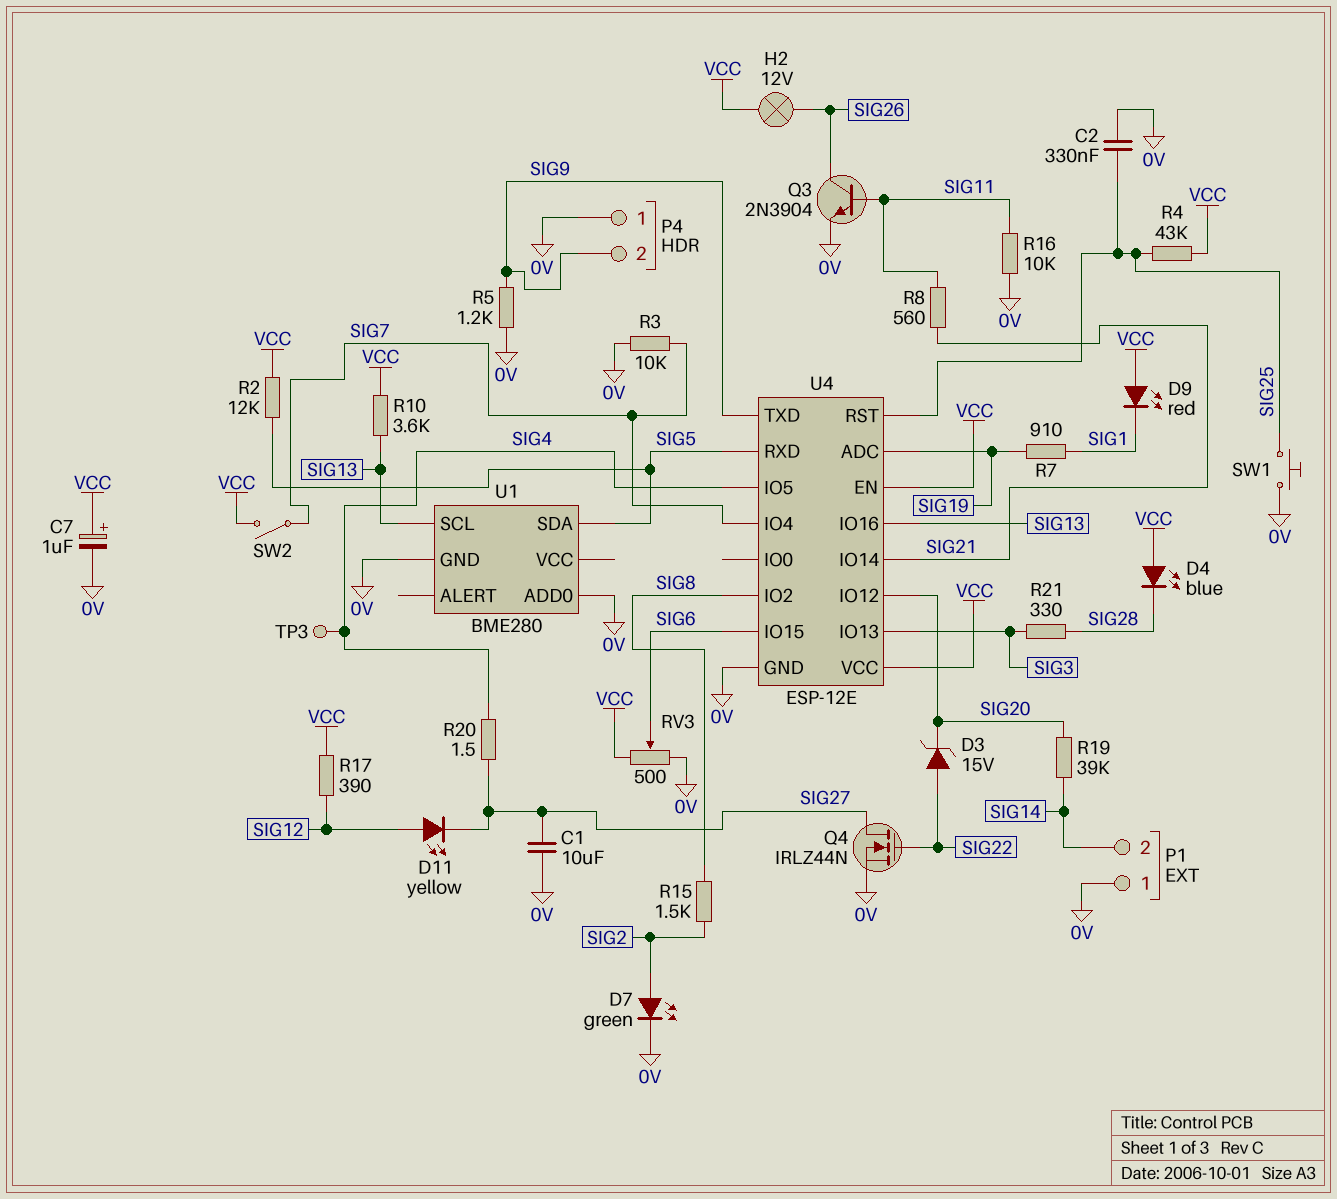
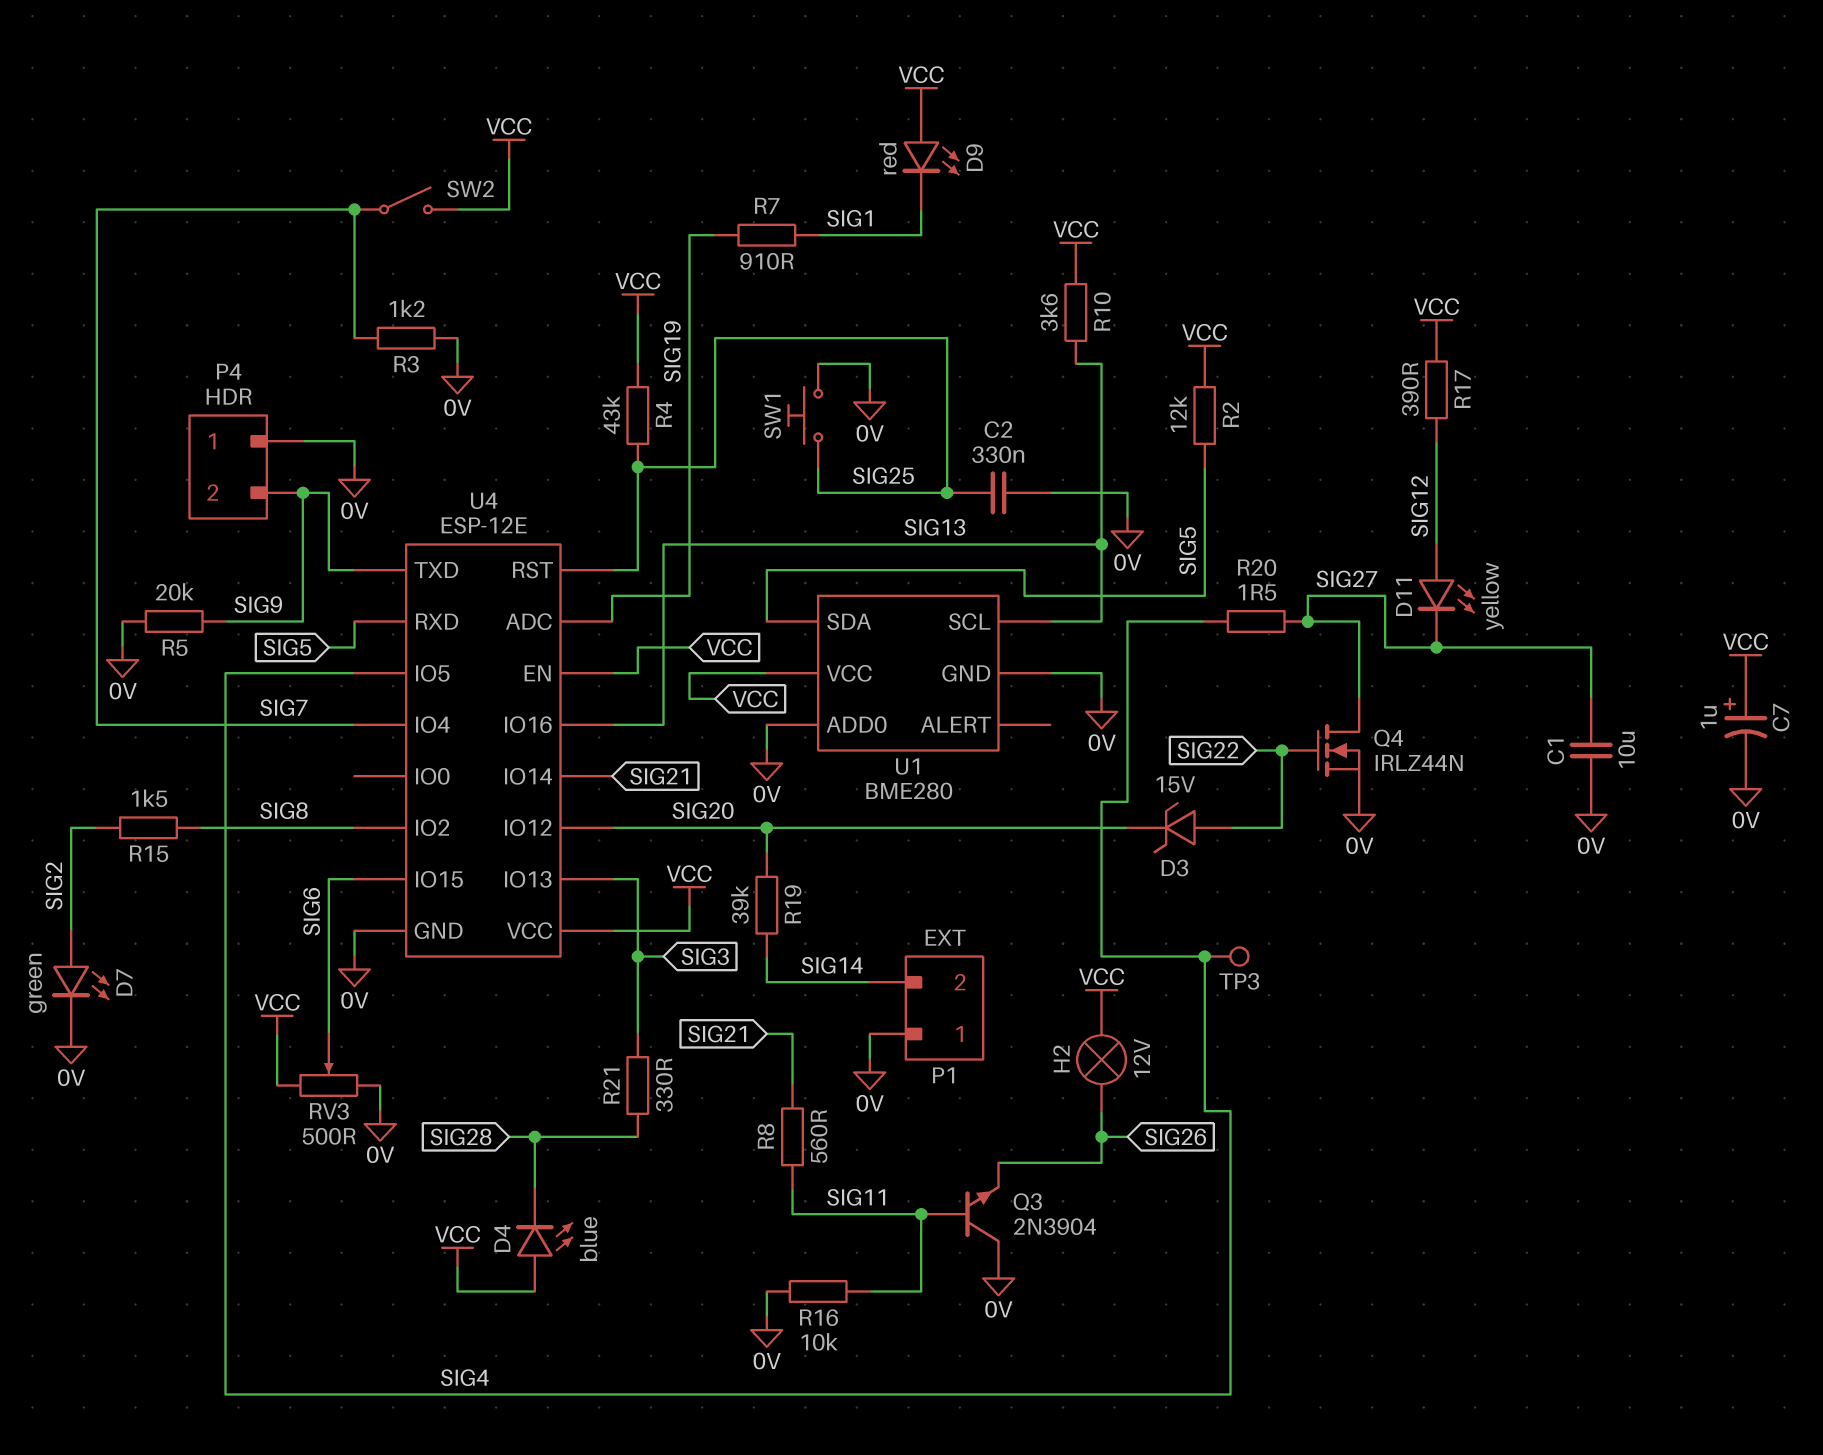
Q3: NPN 2N3904 (B SIG11, C SIG26, E 0V) -> NPN 2N3904 (B SIG11, C 0V, E SIG26)
R3: 10k (0V, SIG7) -> 1.2k (0V, SIG7)
R5: 1.2k (0V, SIG9) -> 20k (0V, SIG9)
U1 pin VCC: none -> VCC

